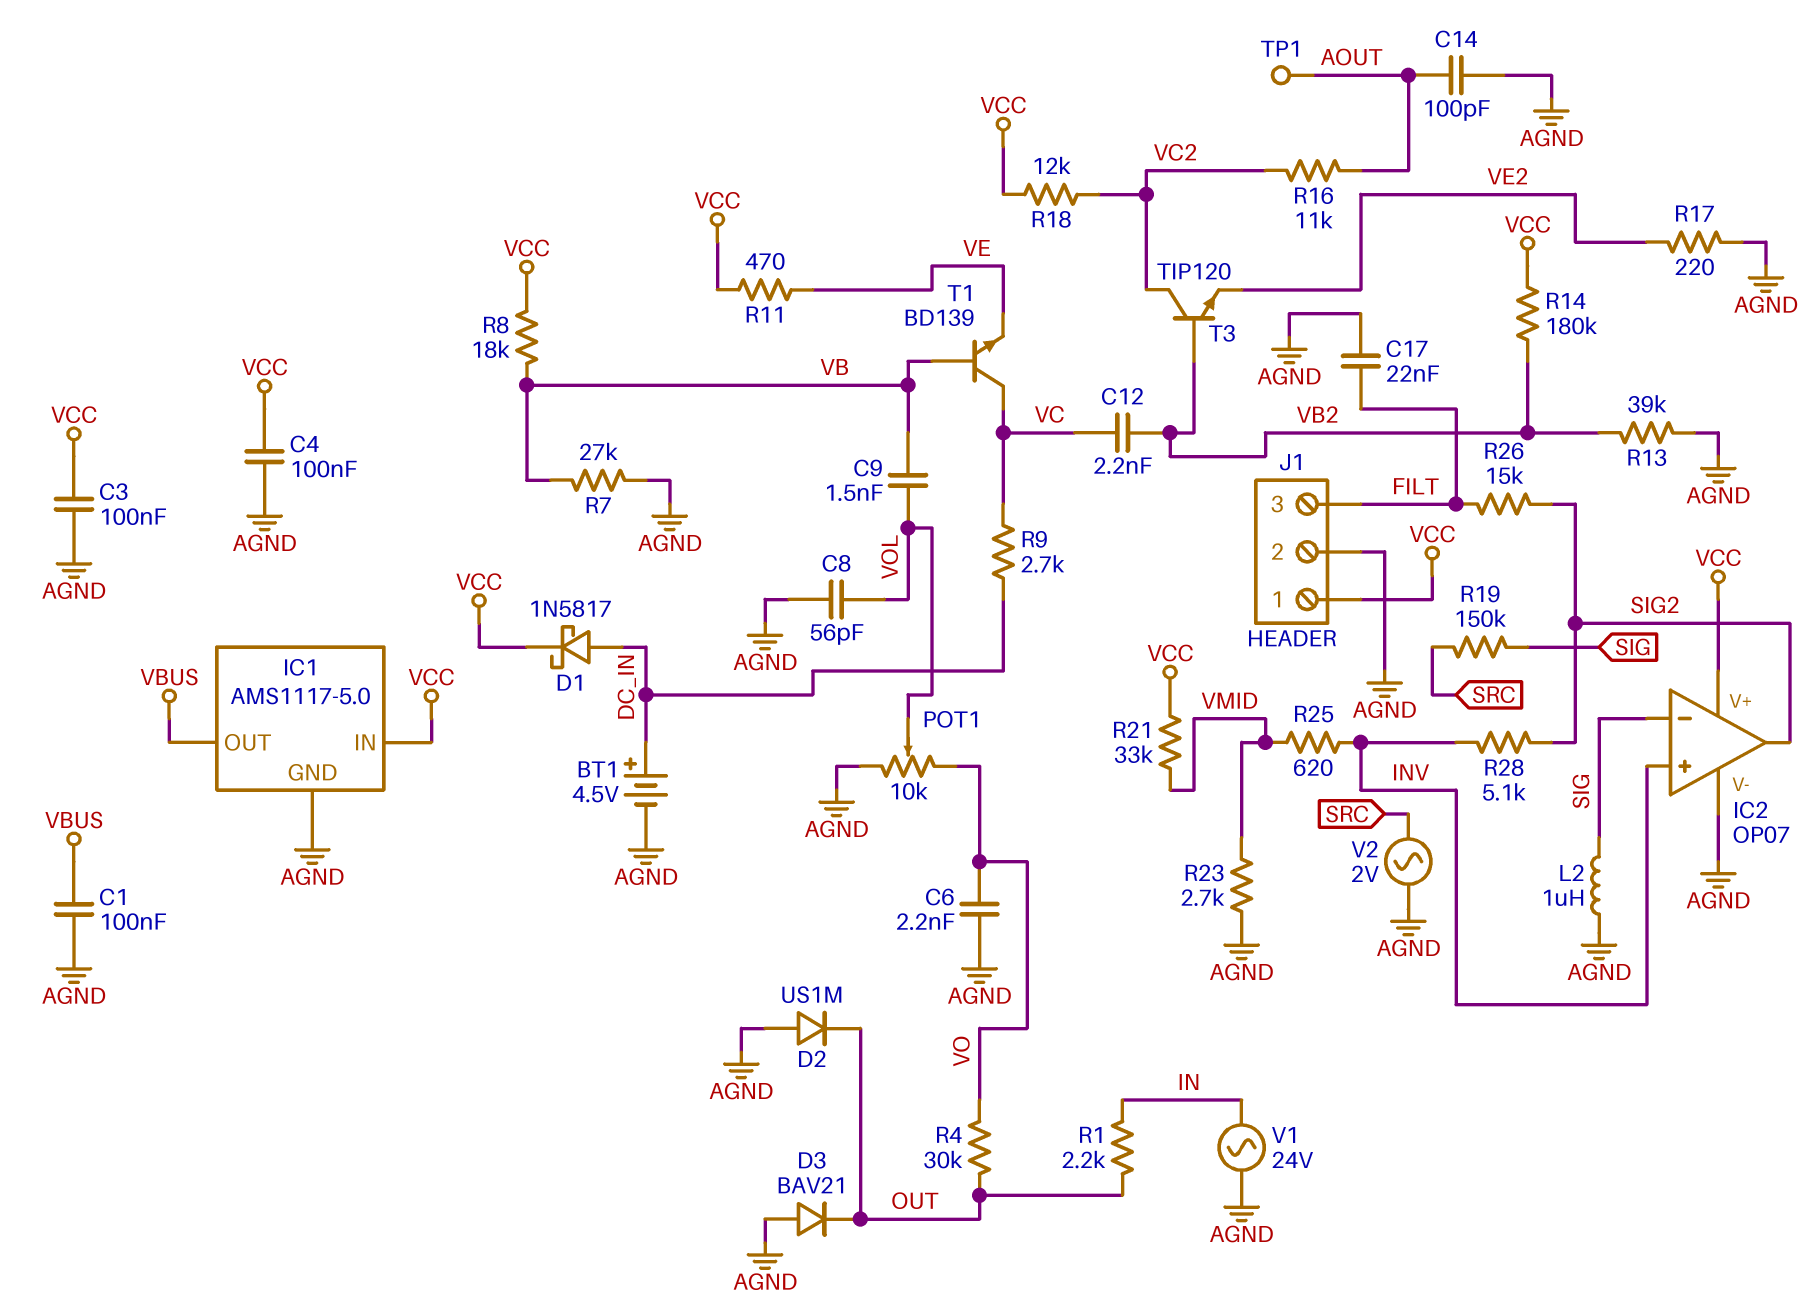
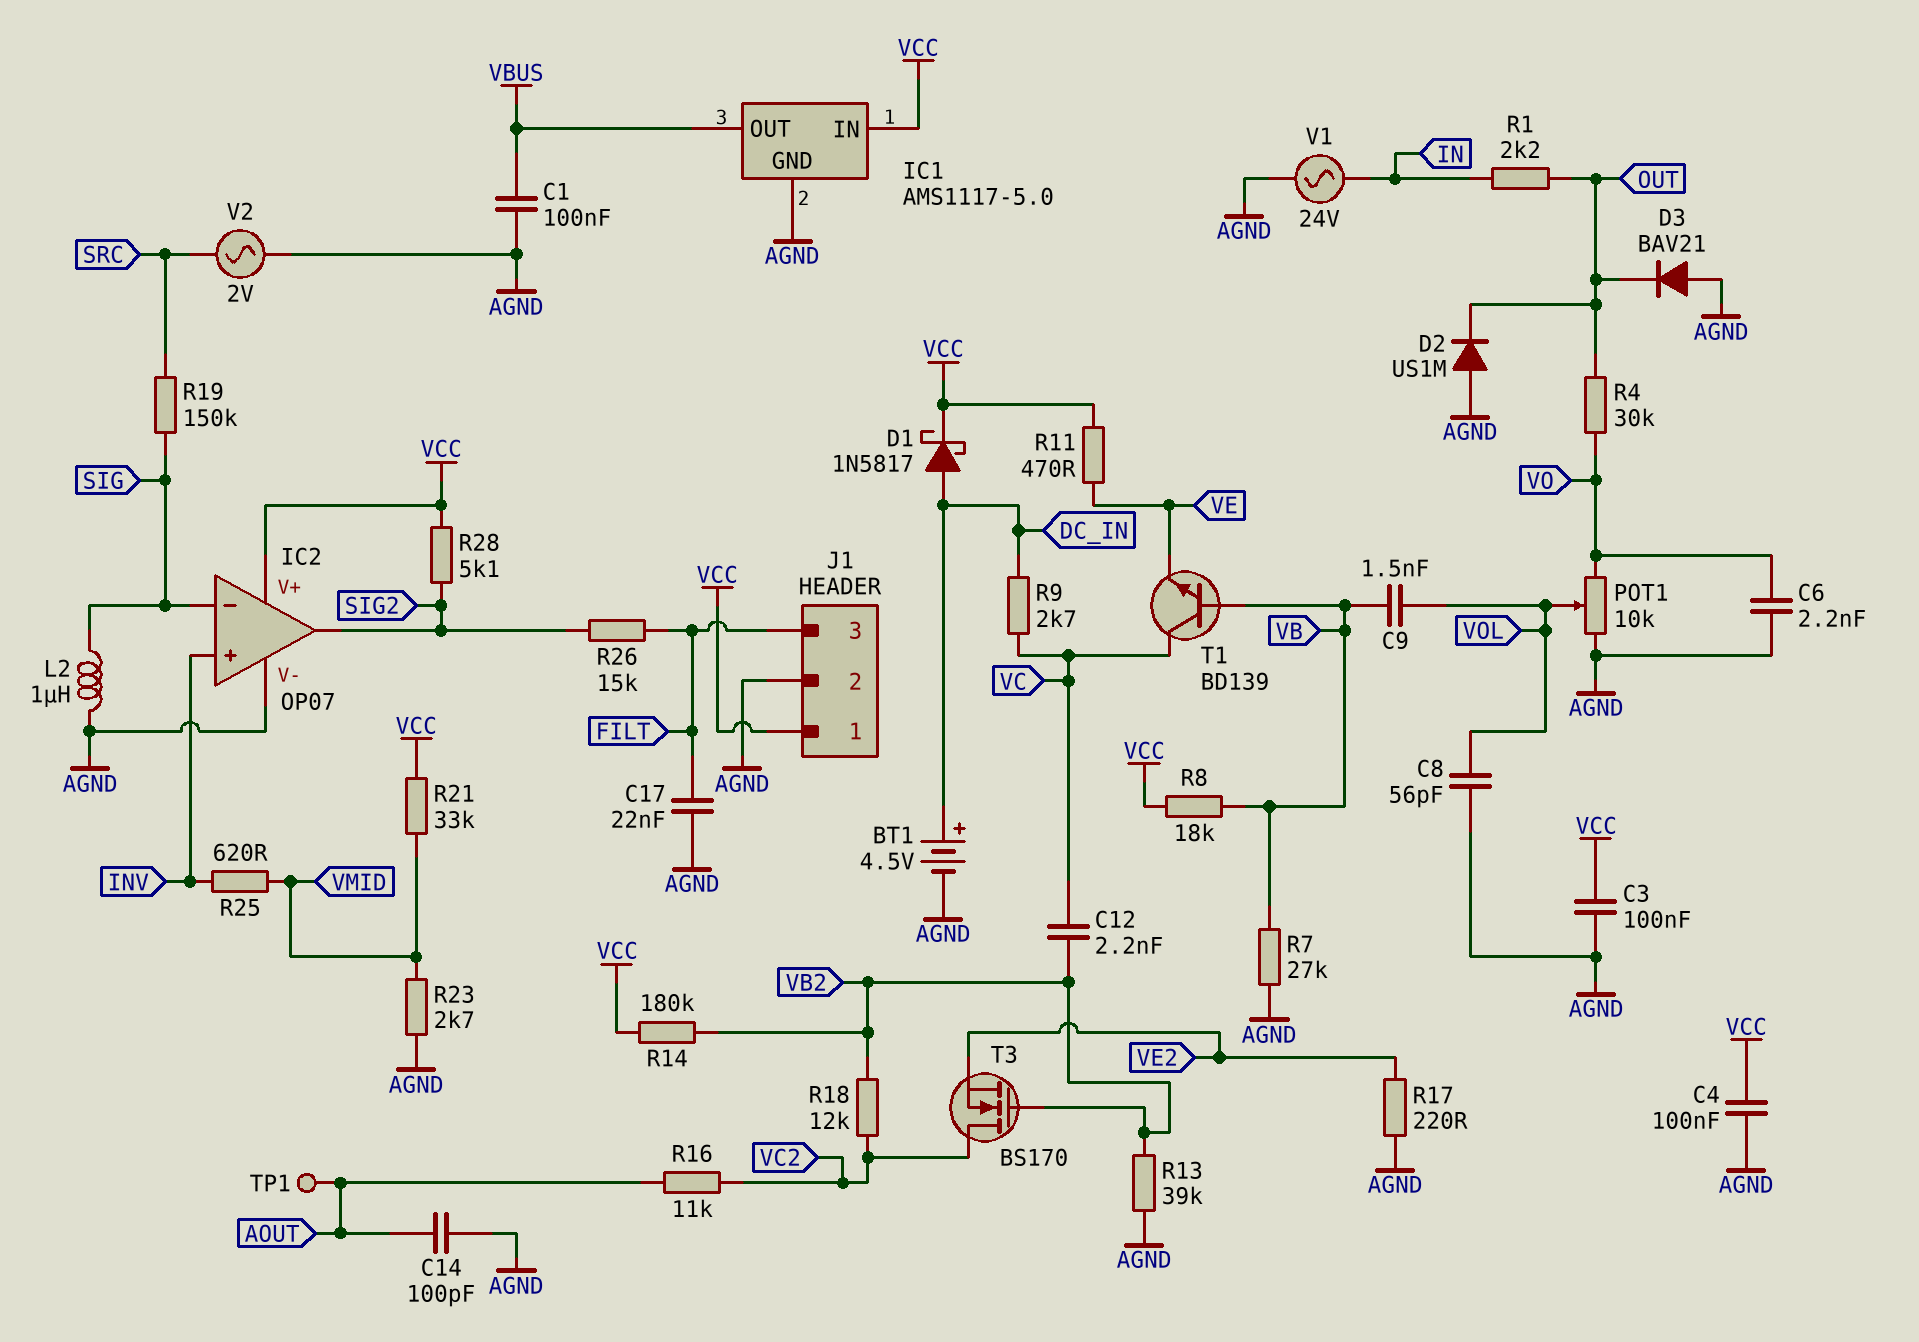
R18: 12k (VC2, VCC) -> 12k (VB2, VC2)
R28: 5.1k (INV, SIG2) -> 5.1k (SIG2, VCC)
T3: NPN TIP120 (B VB2, C VC2, E VE2) -> NMOS BS170 (G VB2, D VC2, S VE2)

